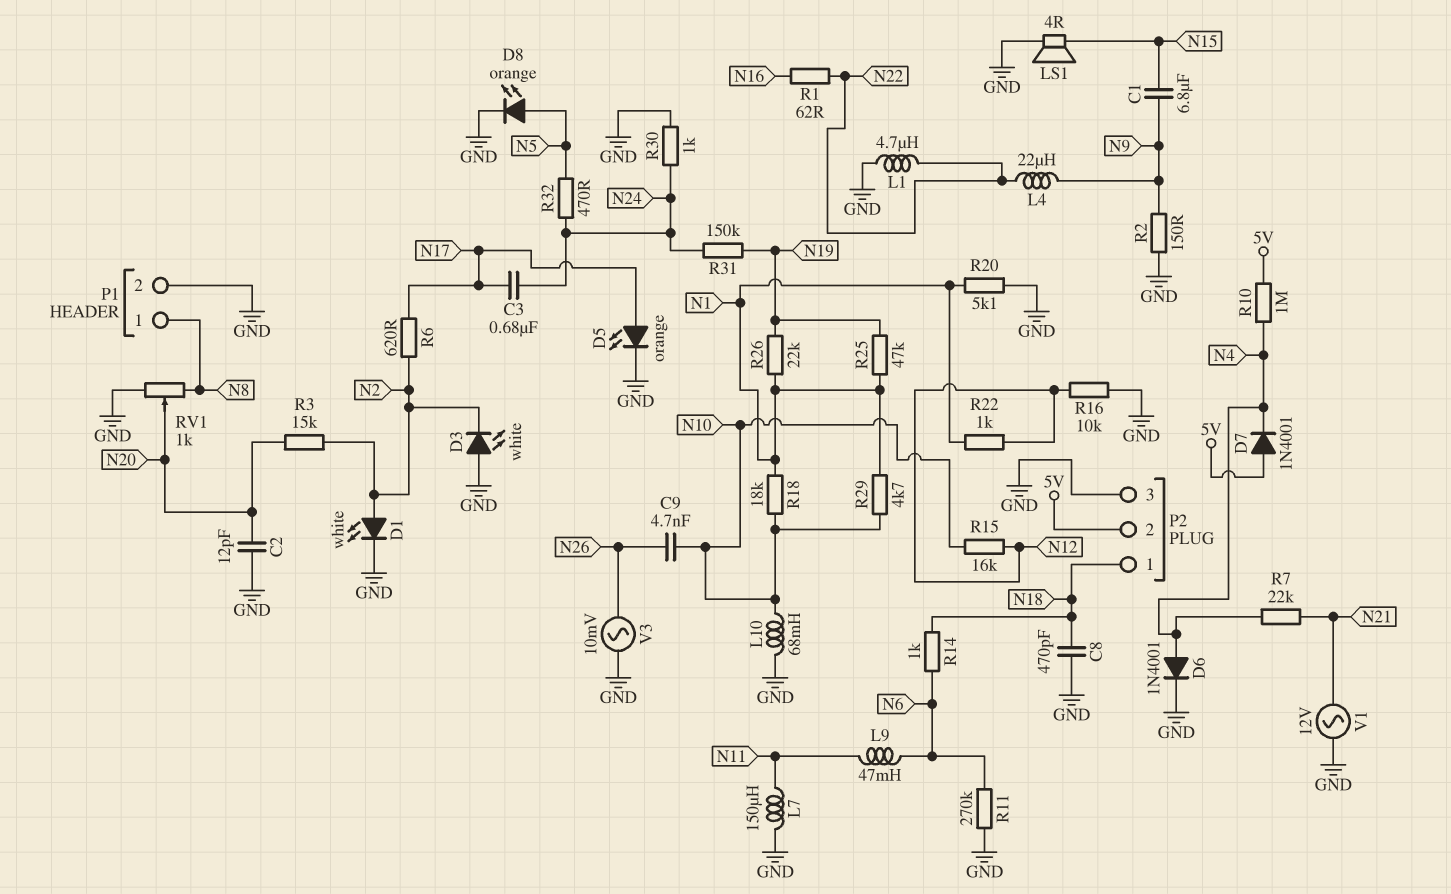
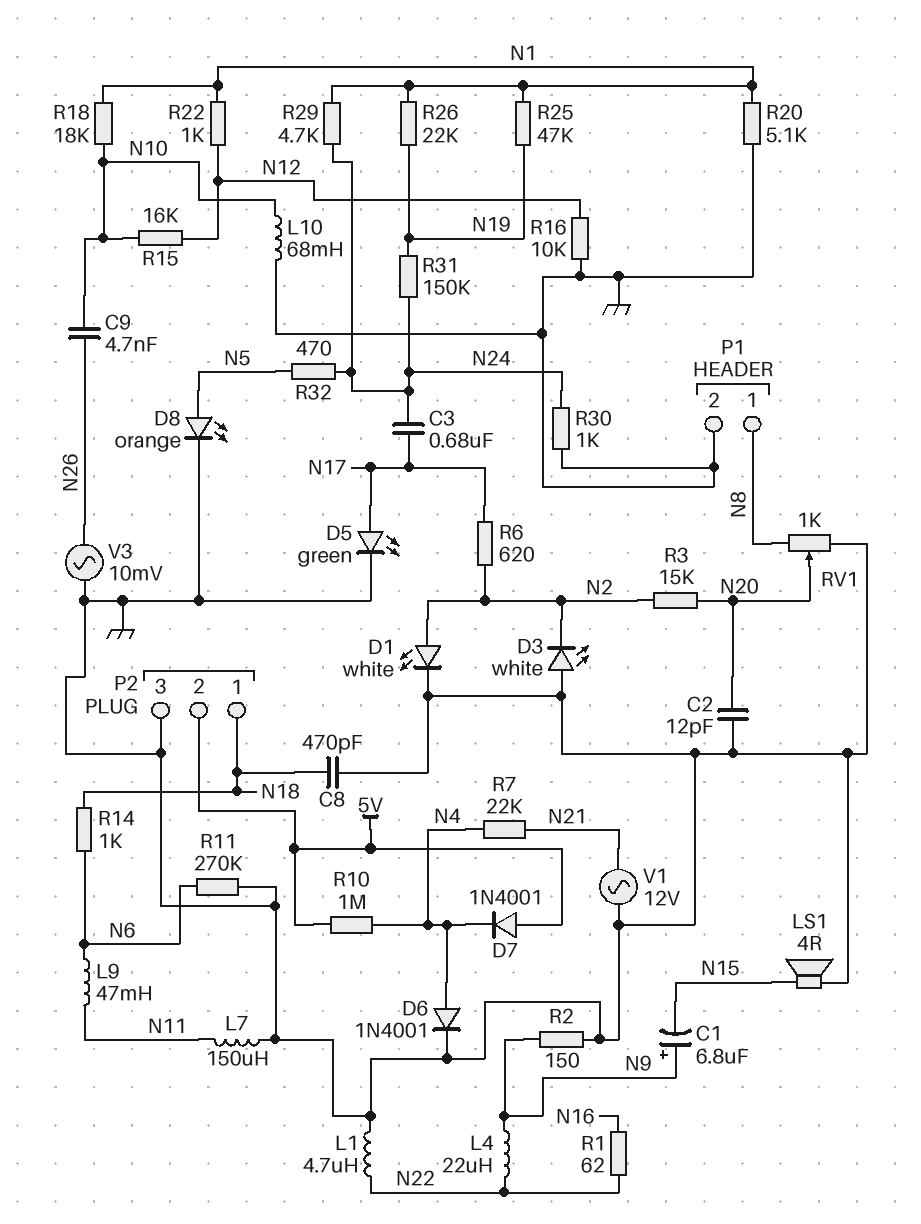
C1: 6.8uF (N9, N15) -> 6.8uF (plus N9, minus N15)
D5: LED orange (A N17, K GND) -> LED green (A N17, K GND)
R29: 4.7k (N1, N10) -> 4.7k (N1, N24)

